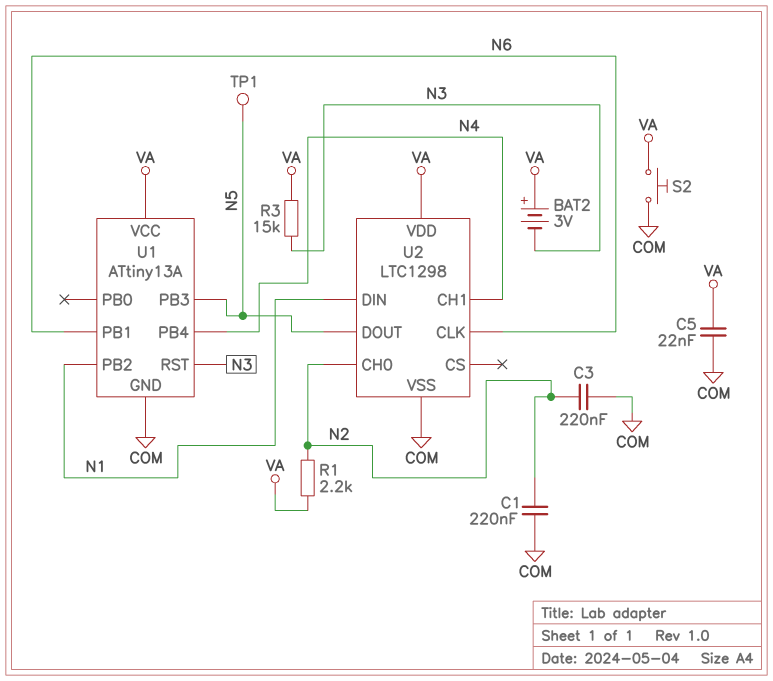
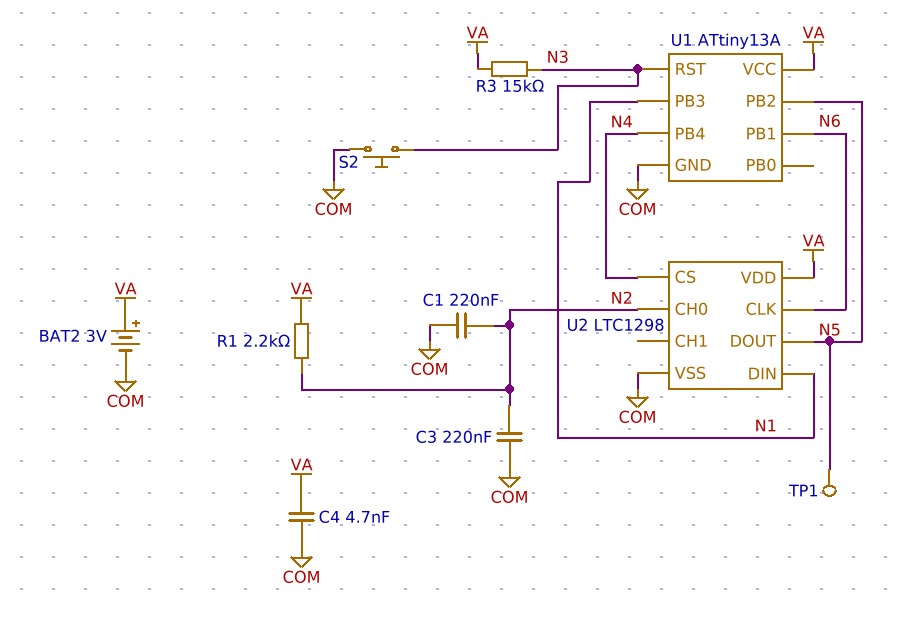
BAT2: 3V (plus VA, minus N3) -> 3V (plus VA, minus COM)
C4: none -> 4.7nF (COM, VA)
C5: 22nF (COM, VA) -> none
S2: button (COM, VA) -> button (COM, N3)
U1 pin PB2: N1 -> N5
U1 pin PB3: N5 -> N1
U2 pin CH1: N4 -> none
U2 pin CS: none -> N4

